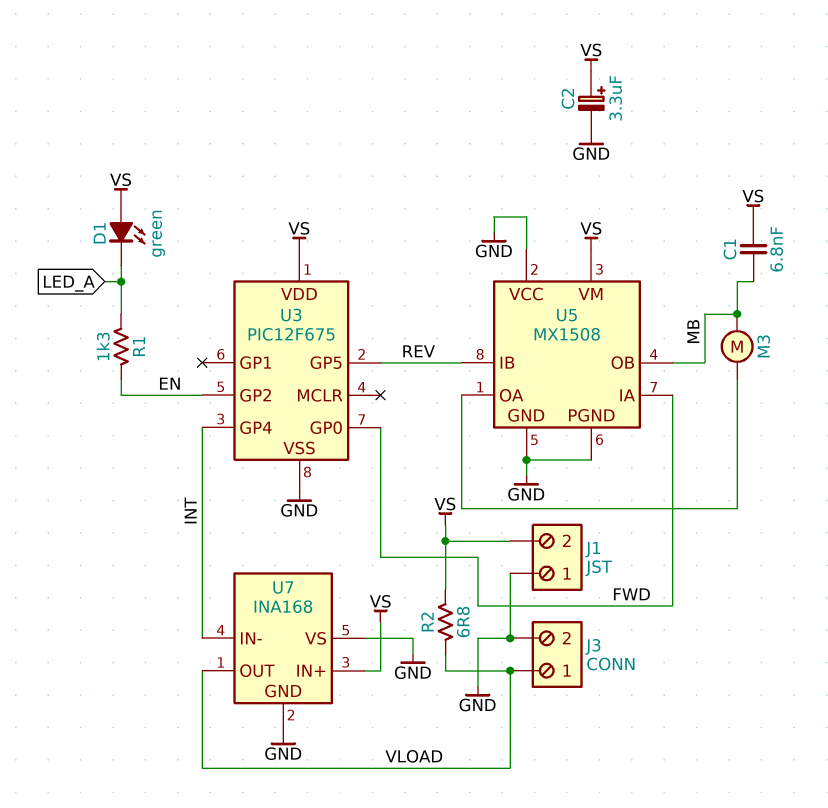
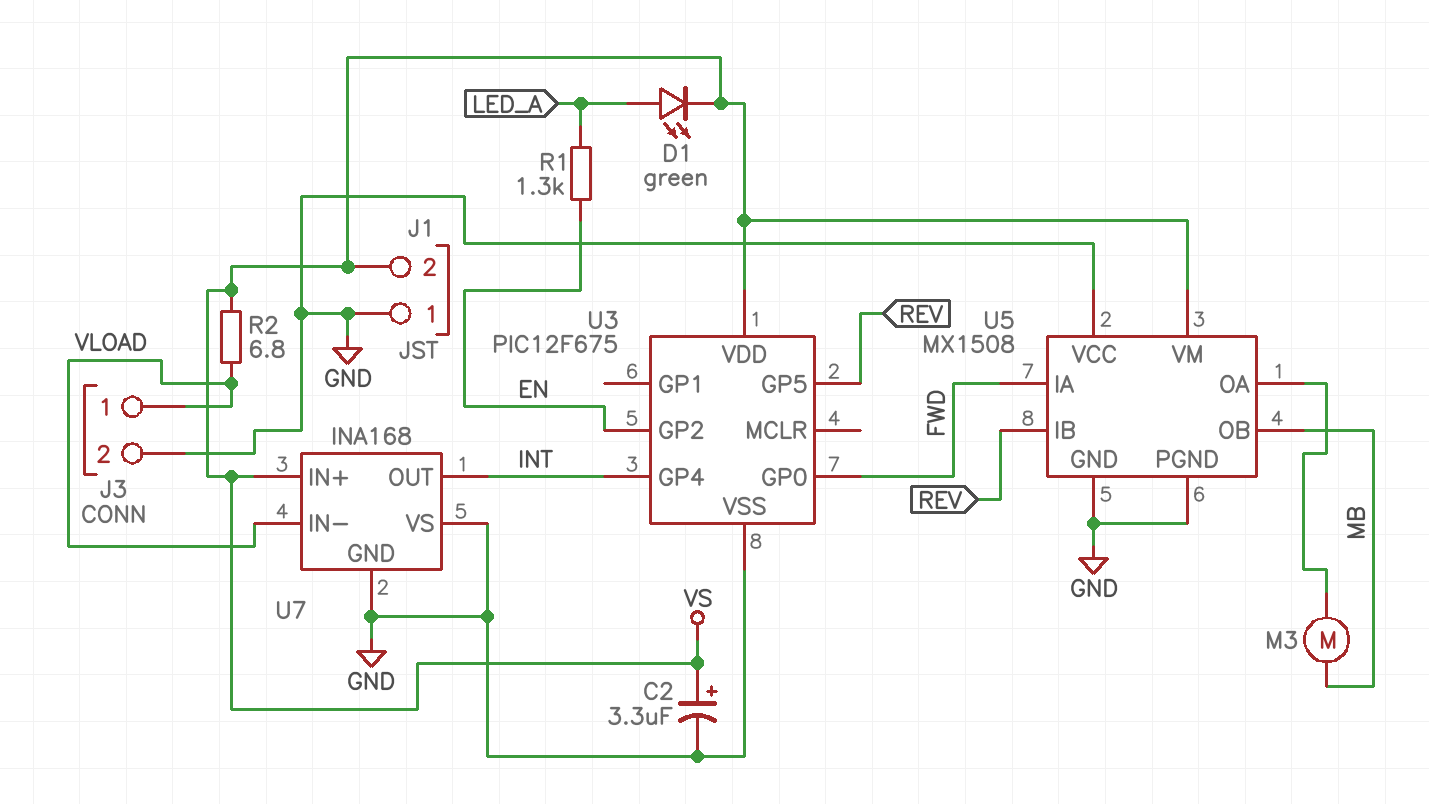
C1: 6.8nF (MB, VS) -> none
D1: LED green (A VS, K LED_A) -> LED green (A LED_A, K VS)
U7 pin IN-: INT -> VLOAD
U7 pin OUT: VLOAD -> INT

